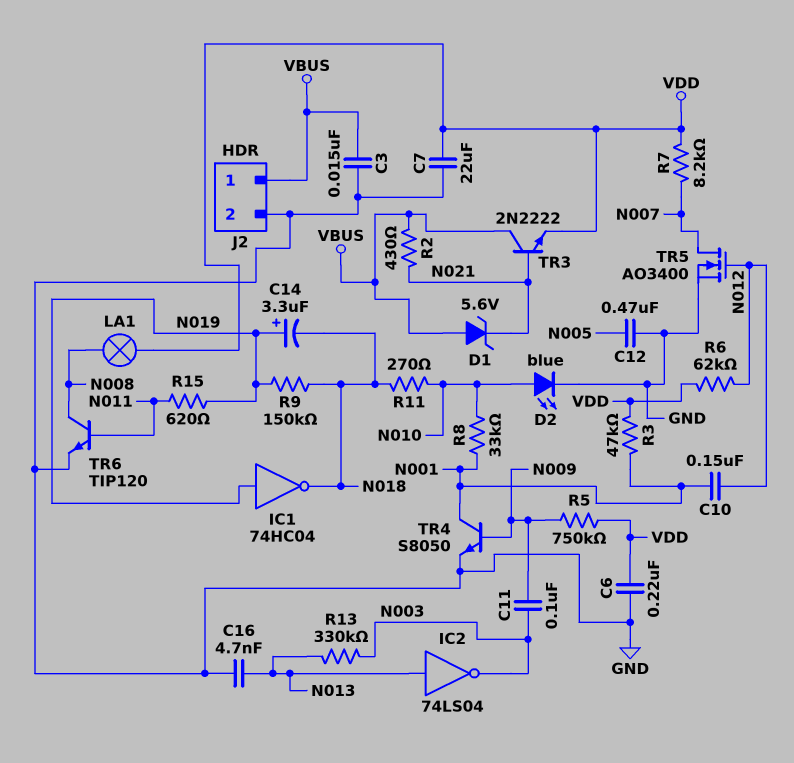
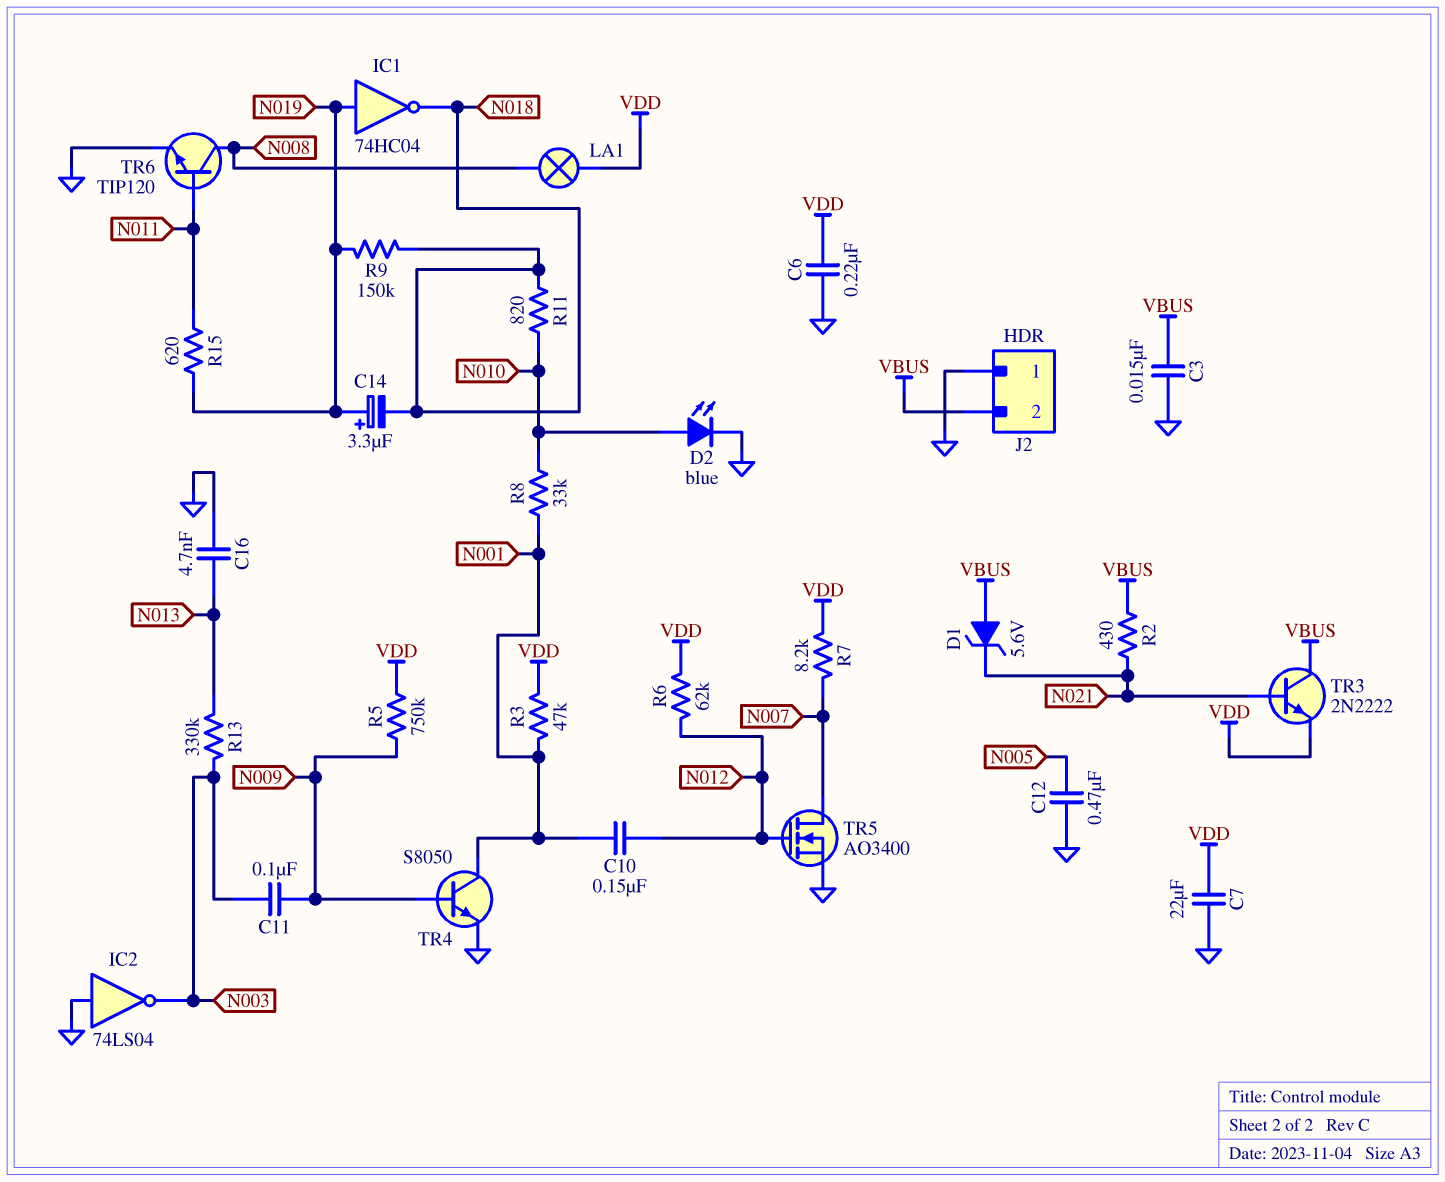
IC2: NOT 74LS04 (in N013, out N003) -> NOT 74LS04 (in GND, out N003)
J2 pin 1: VBUS -> GND
J2 pin 2: GND -> VBUS
R11: 270 (N010, N018) -> 820 (N010, N018)

